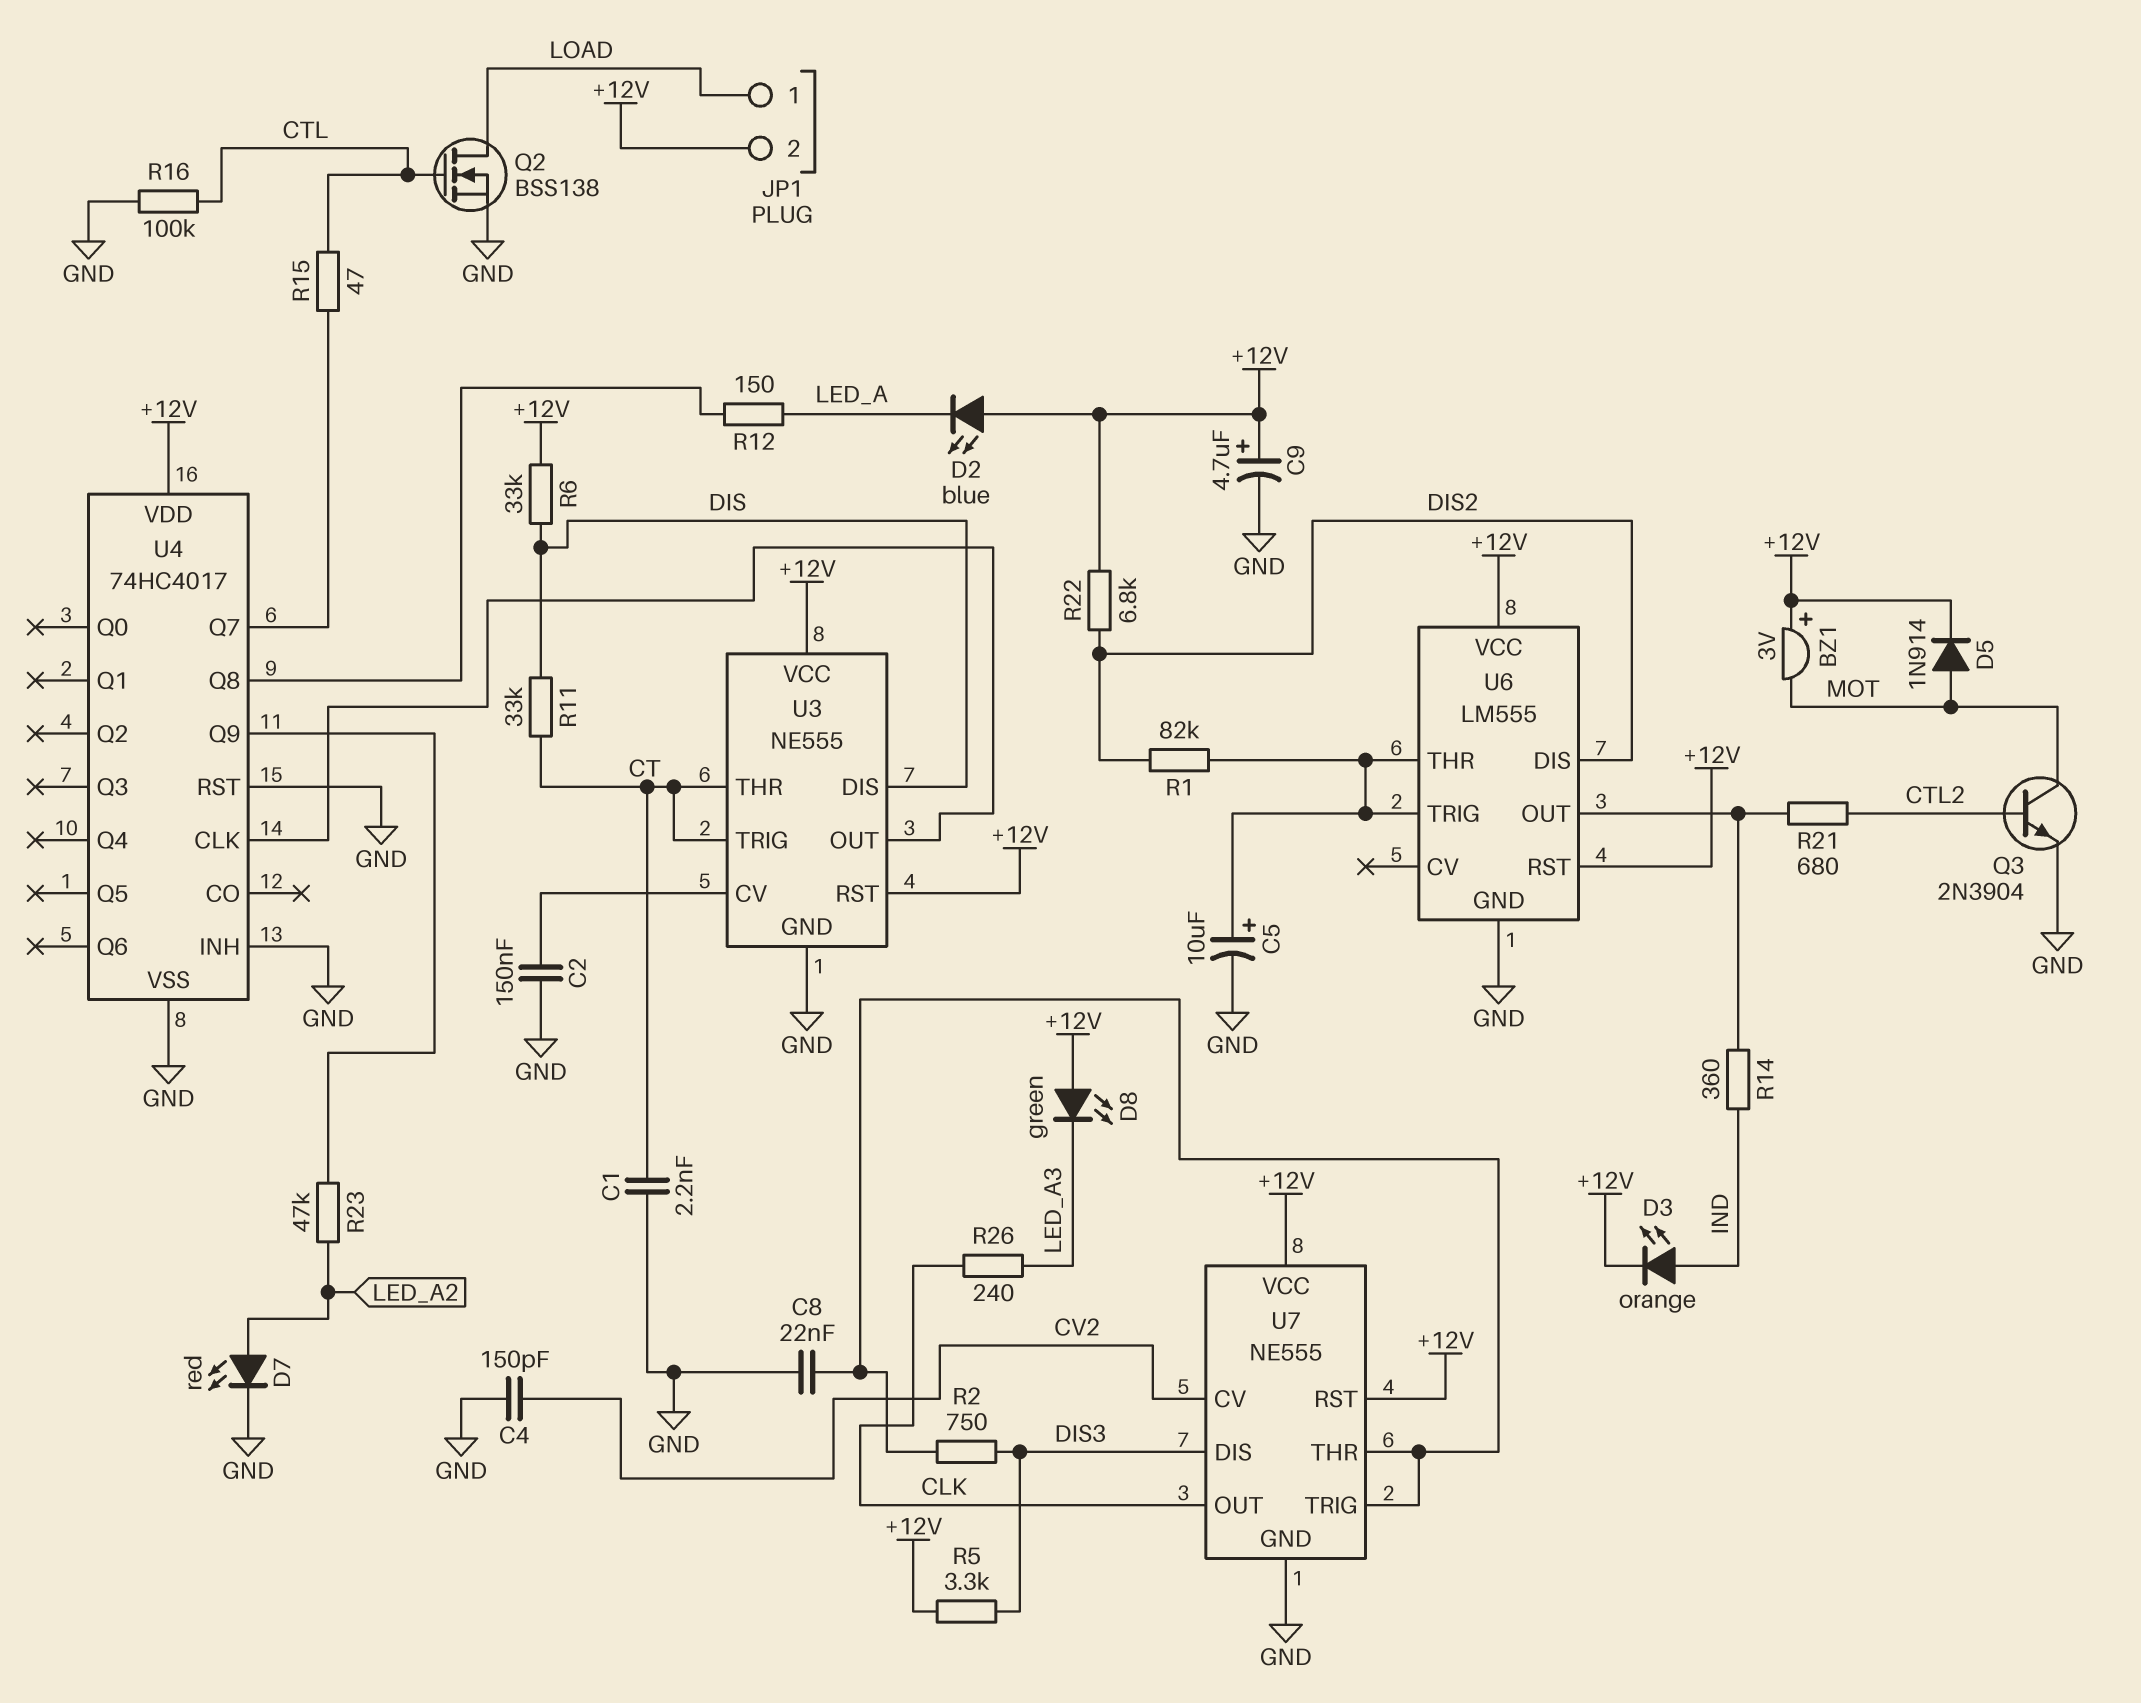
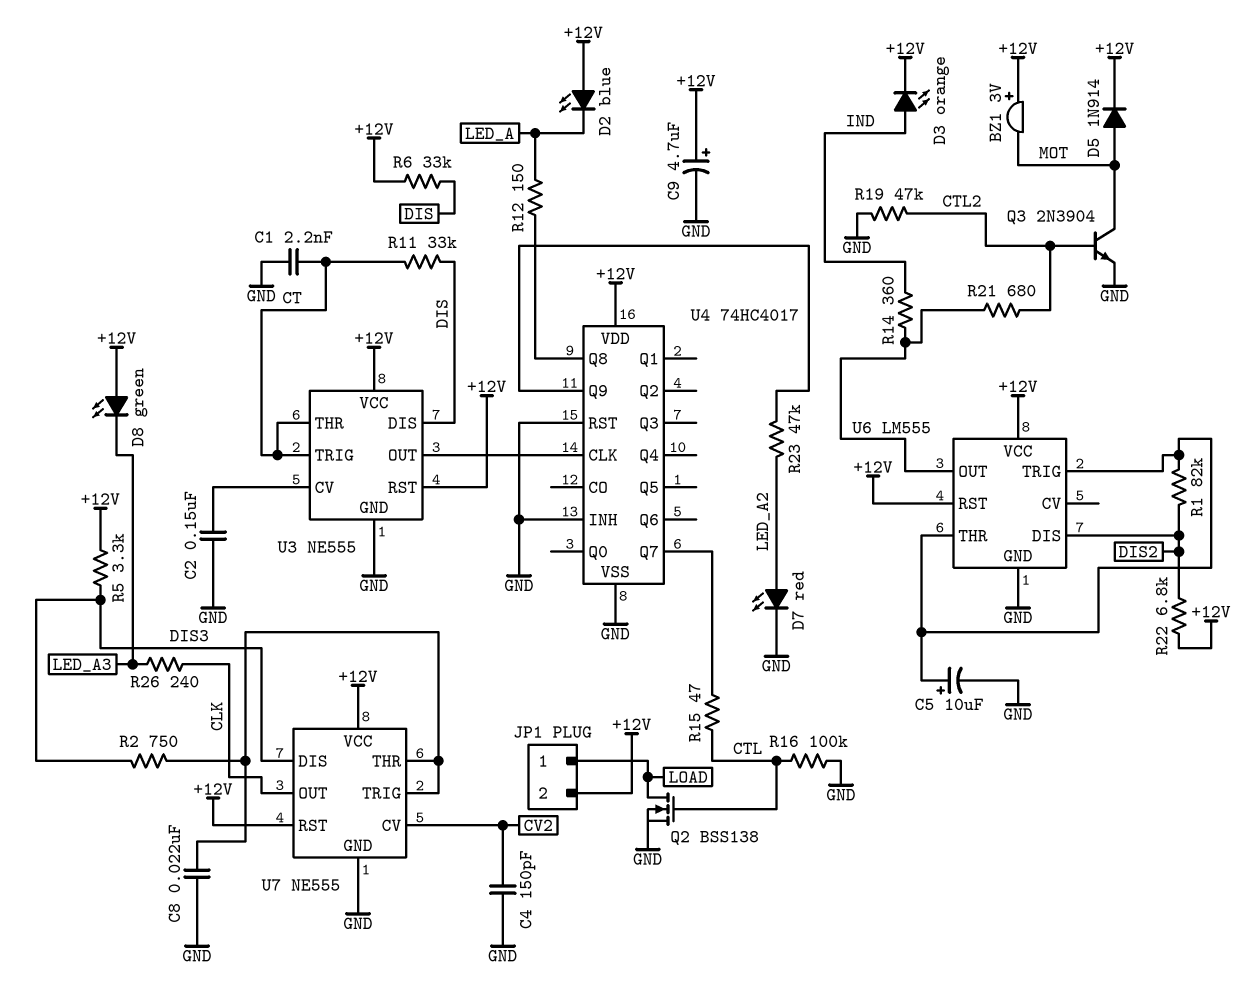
R19: none -> 47k (CTL2, GND)

